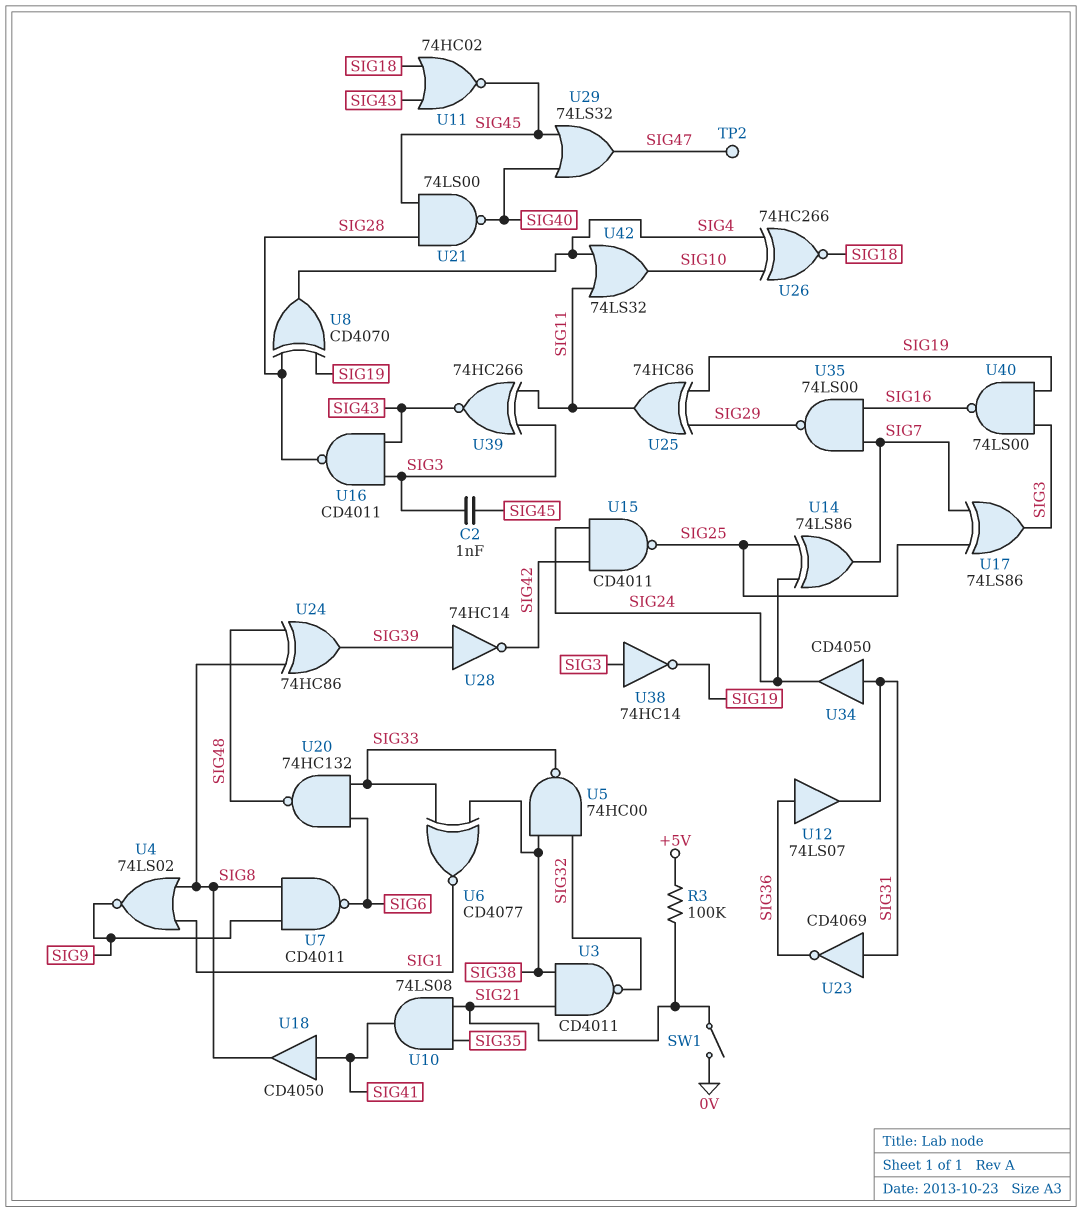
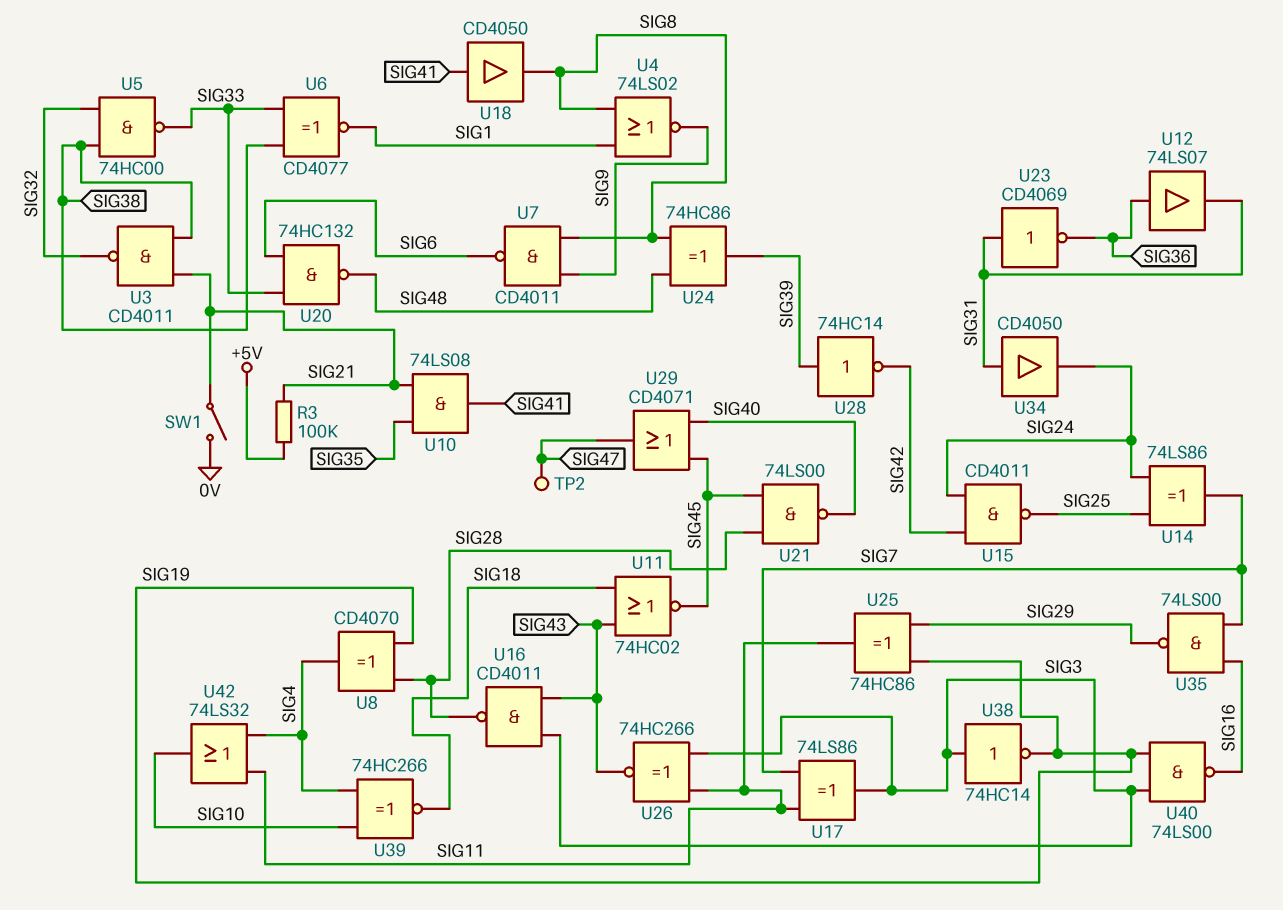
C2: 1nF (SIG3, SIG45) -> none
U17: XOR 74LS86 (in SIG7, in SIG25, out SIG3) -> XOR 74LS86 (in SIG7, in SIG11, out SIG3)
U26: XNOR 74HC266 (in SIG4, in SIG10, out SIG18) -> XNOR 74HC266 (in SIG3, in SIG11, out SIG43)
U29: OR 74LS32 (in SIG40, in SIG45, out SIG47) -> OR CD4071 (in SIG40, in SIG45, out SIG47)
U39: XNOR 74HC266 (in SIG3, in SIG11, out SIG43) -> XNOR 74HC266 (in SIG4, in SIG10, out SIG18)

